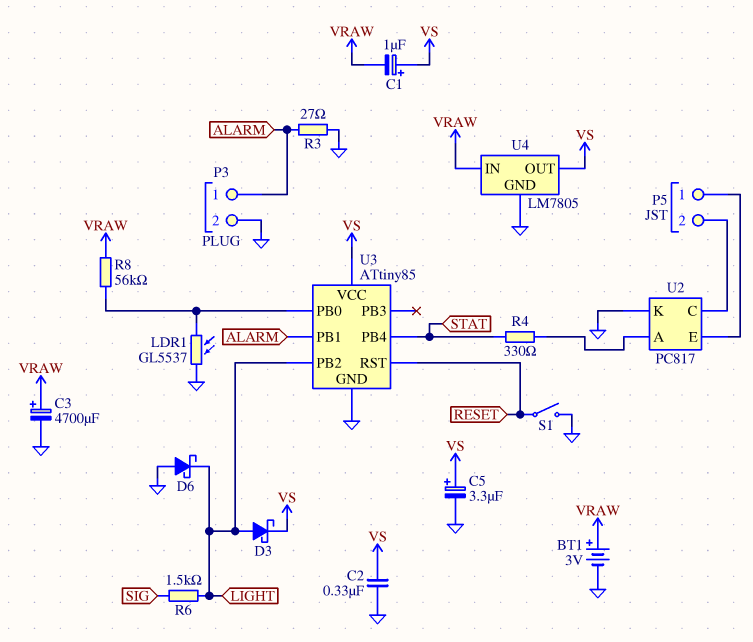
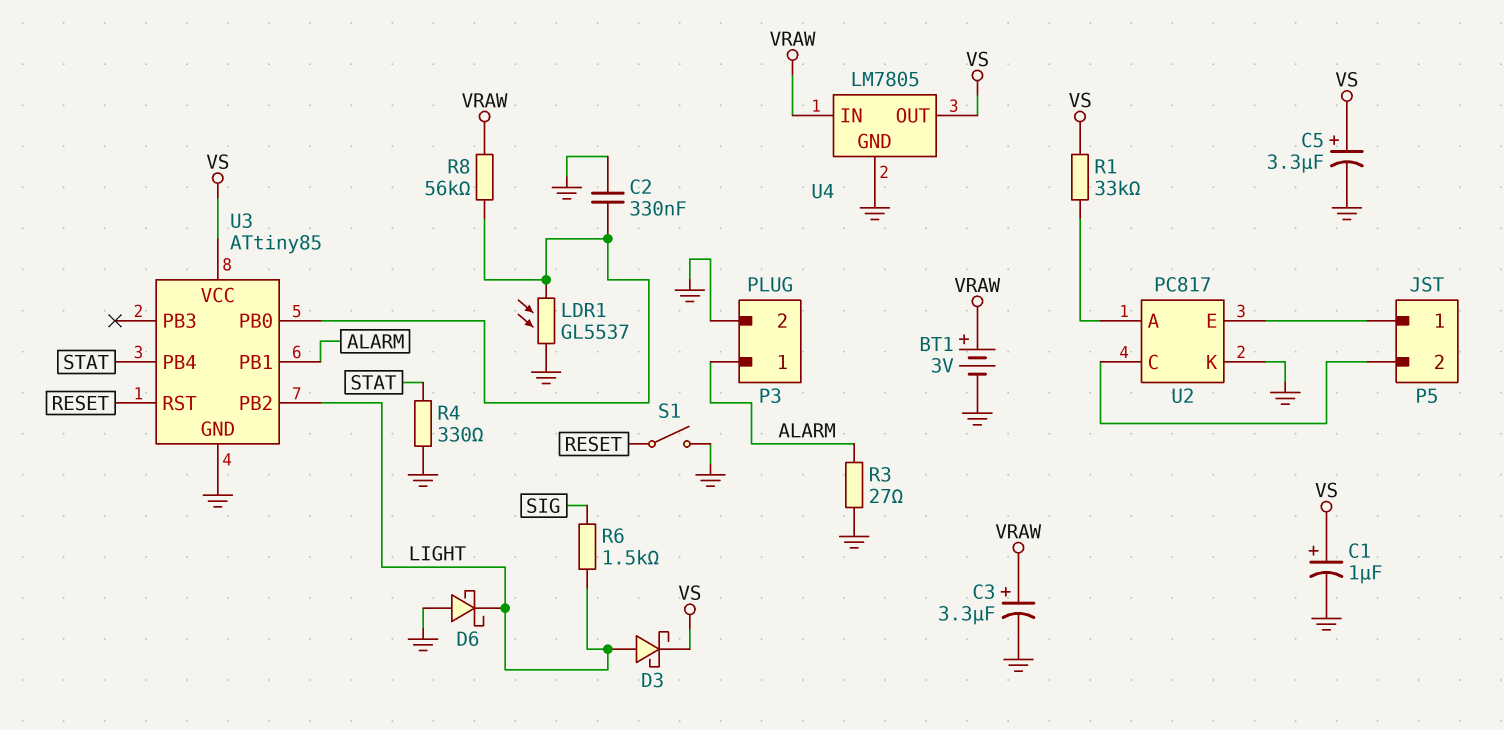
C1: 1uF (plus VS, minus VRAW) -> 1uF (plus VS, minus GND)
C2: 330nF (GND, VS) -> 330nF (GND, U3/PB0)
C3: 4700uF (plus VRAW, minus GND) -> 3.3uF (plus VRAW, minus GND)
R1: none -> 33k (U2/A, VS)
R4: 330 (STAT, U2/A) -> 330 (GND, STAT)

